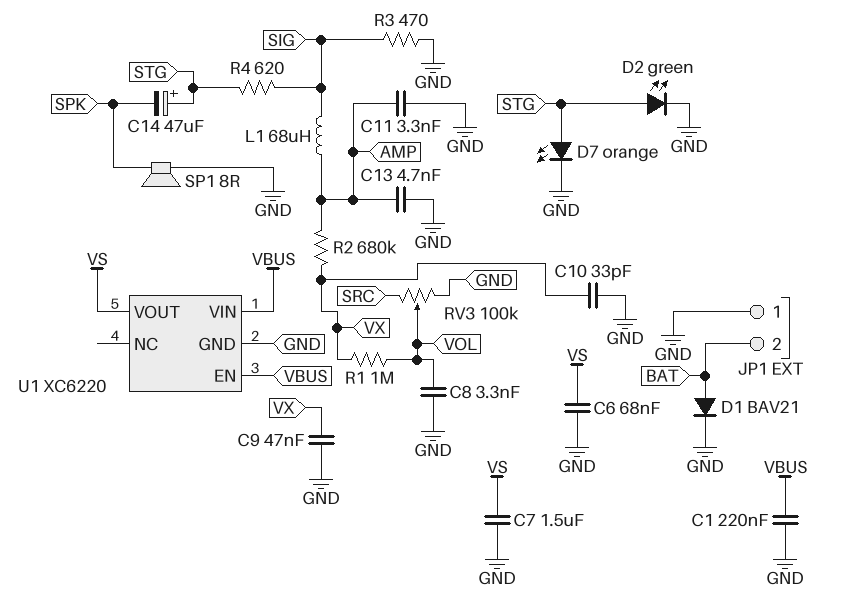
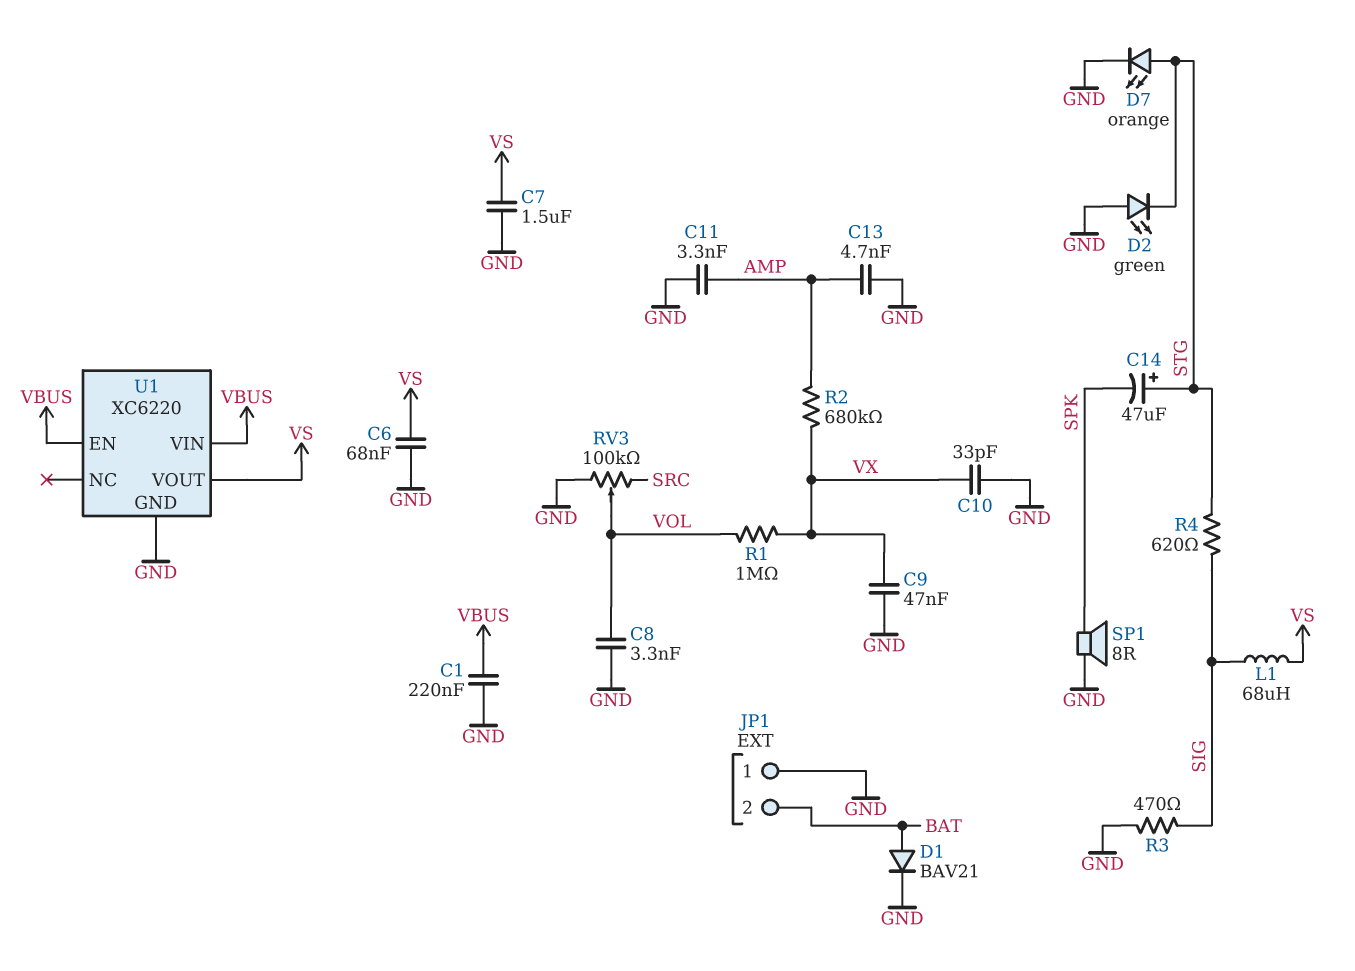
D2: LED green (A STG, K GND) -> LED green (A GND, K STG)
L1: 68uH (AMP, SIG) -> 68uH (SIG, VS)

